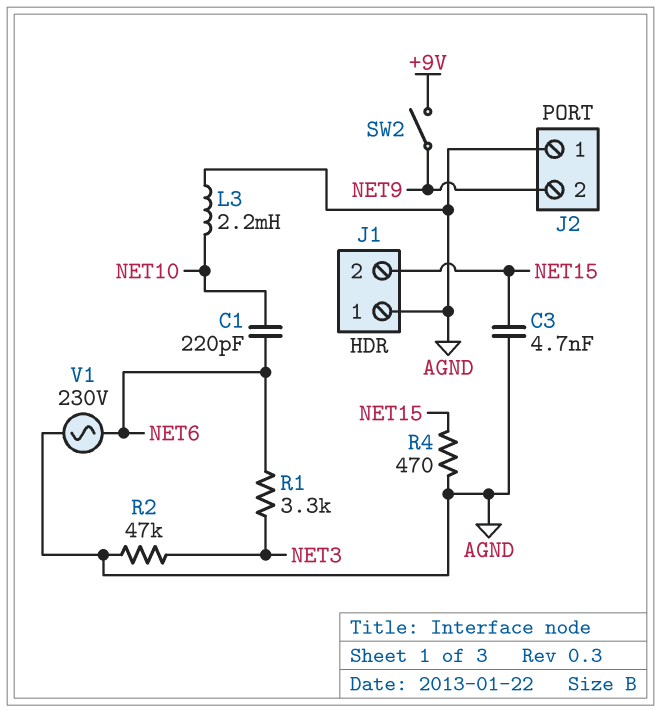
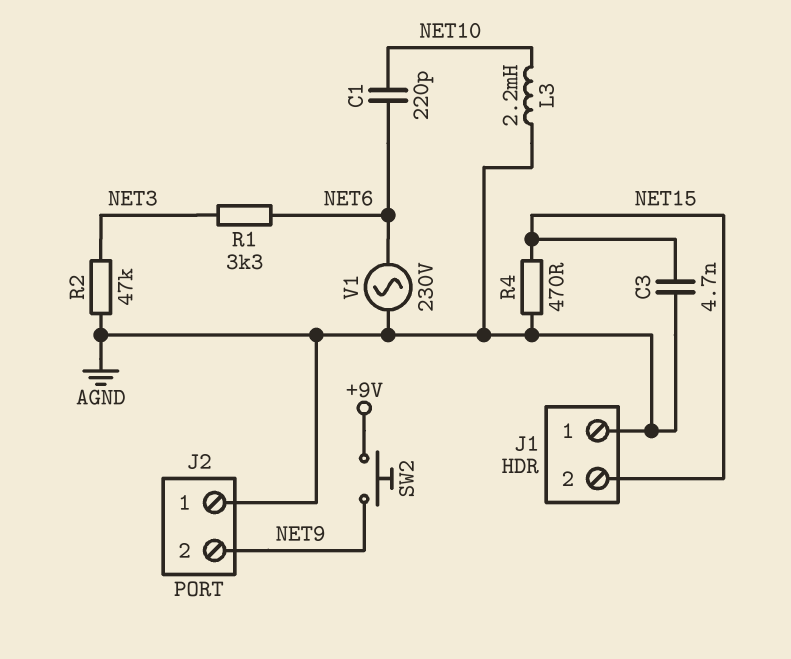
SW2: switch (+9V, NET9) -> button (+9V, NET9)

